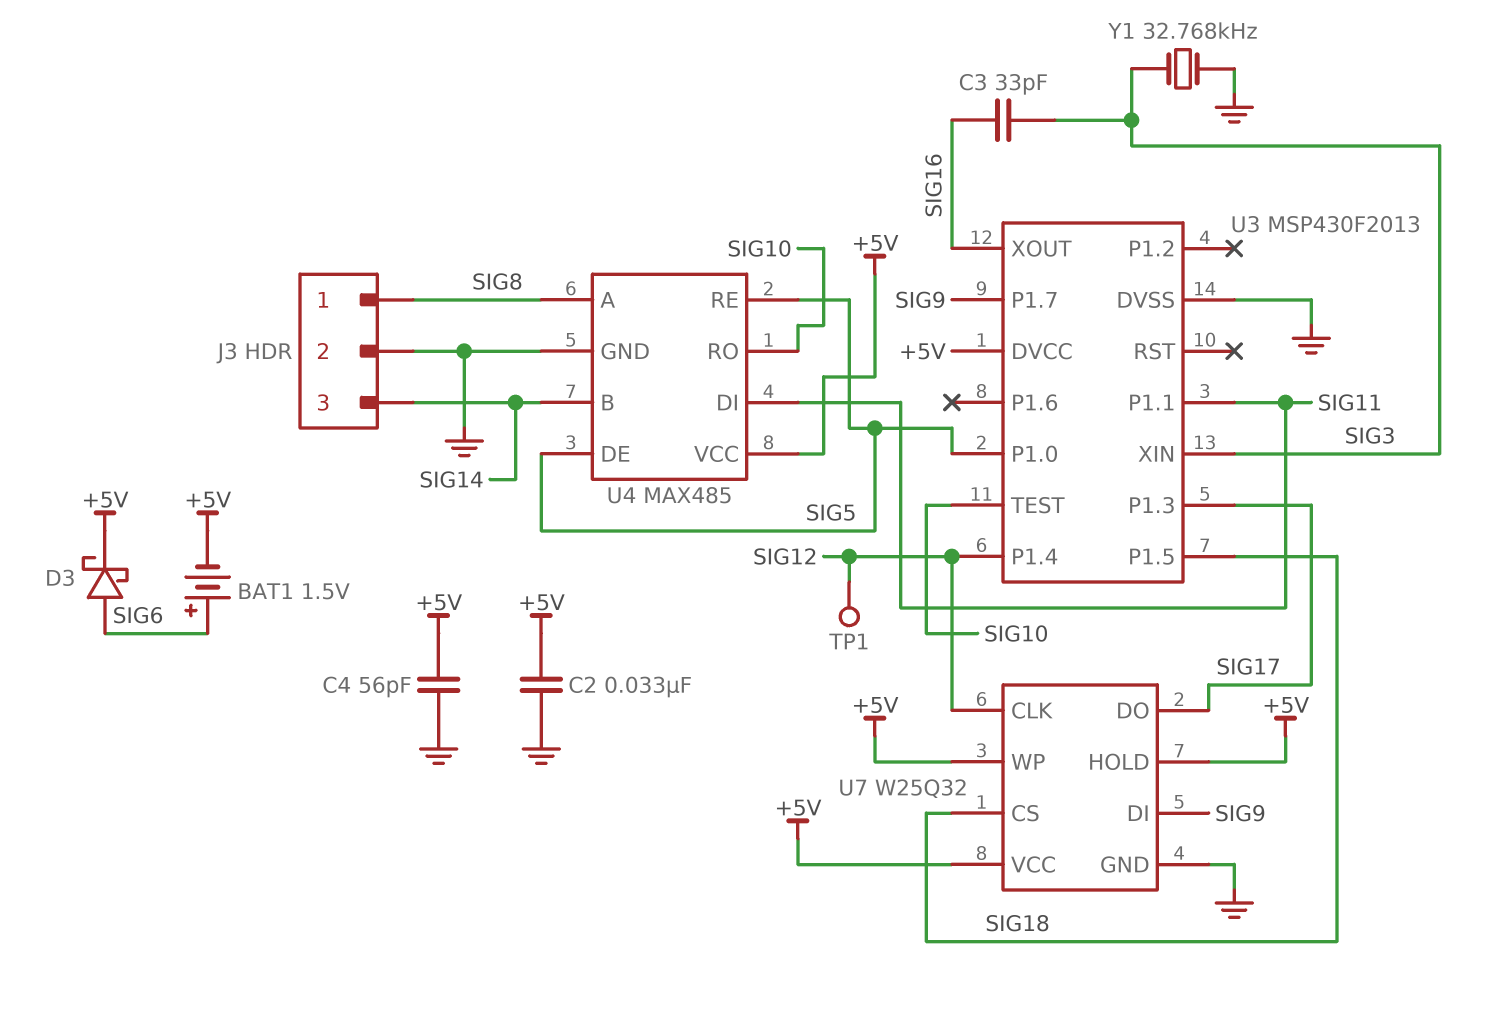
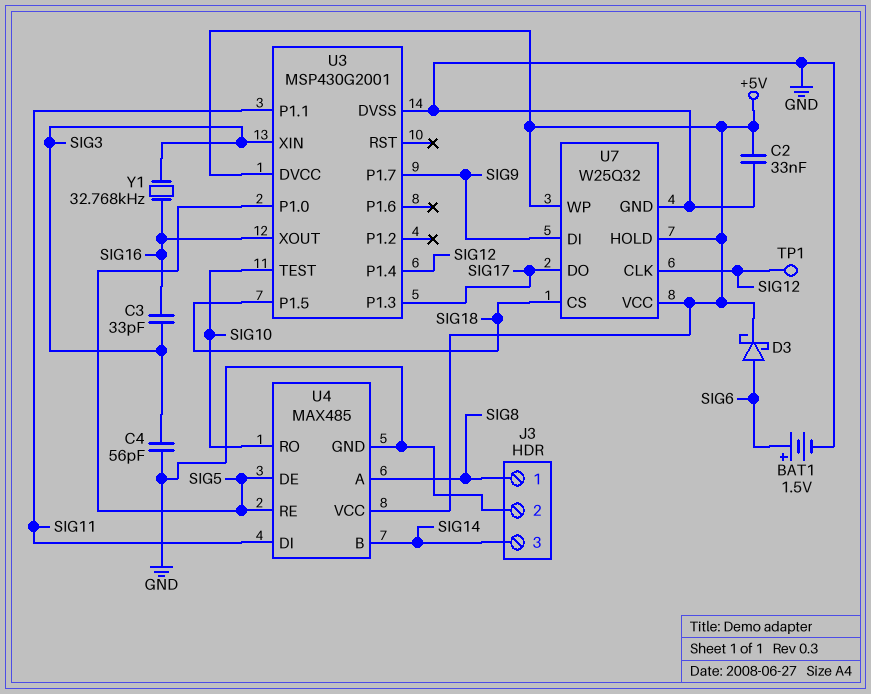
BAT1: 1.5V (plus SIG6, minus +5V) -> 1.5V (plus SIG6, minus GND)
C4: 56pF (+5V, GND) -> 56pF (GND, SIG3)
U3: MSP430F2013 -> MSP430G2001
Y1: 32.768kHz (GND, SIG3) -> 32.768kHz (SIG3, SIG16)

